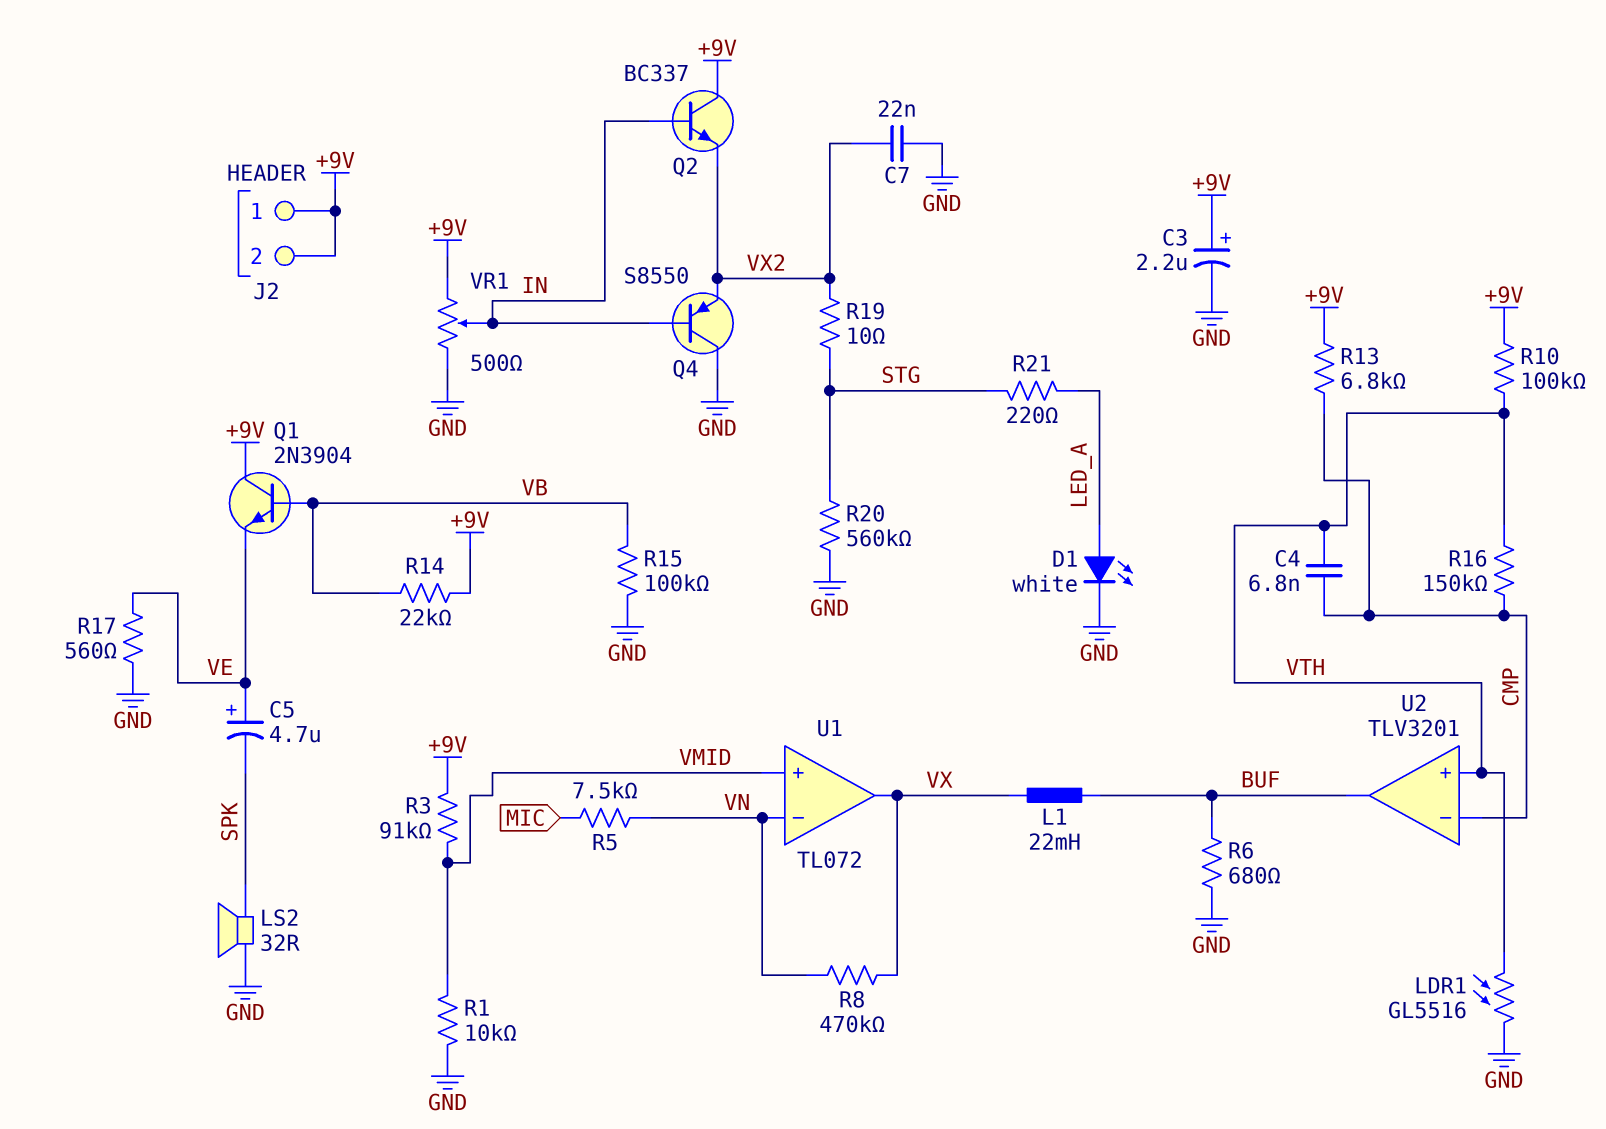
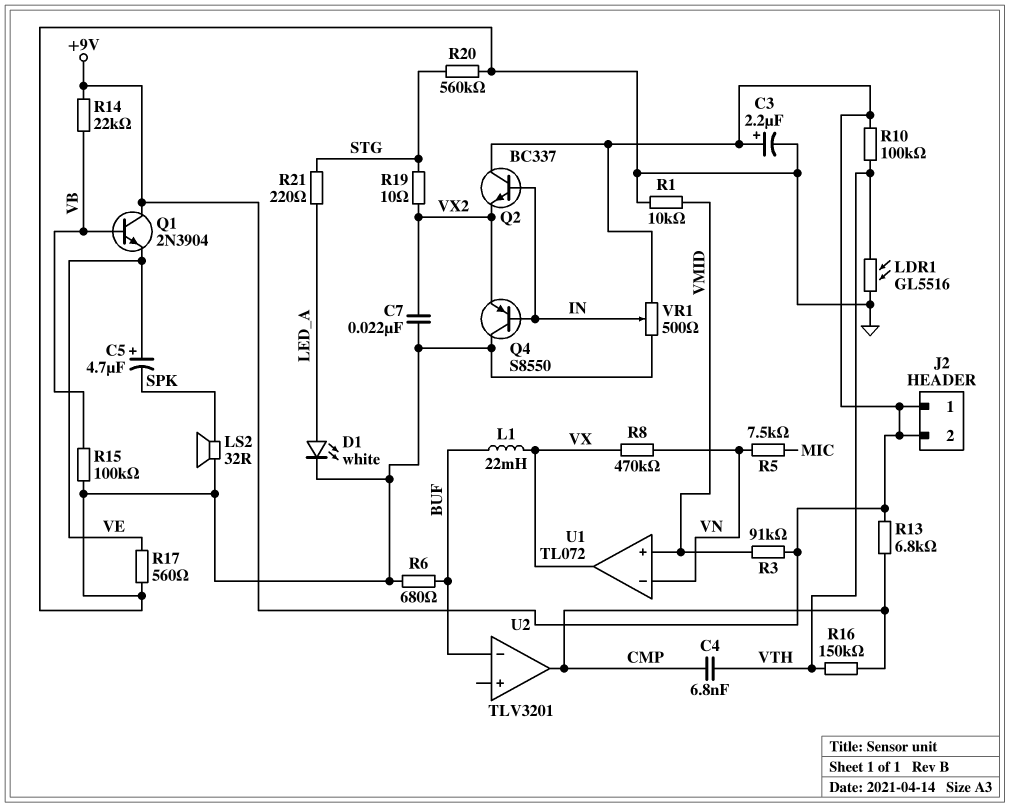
U2 pin in+: VTH -> none
U2 pin in-: CMP -> BUF
U2 pin out: BUF -> CMP

